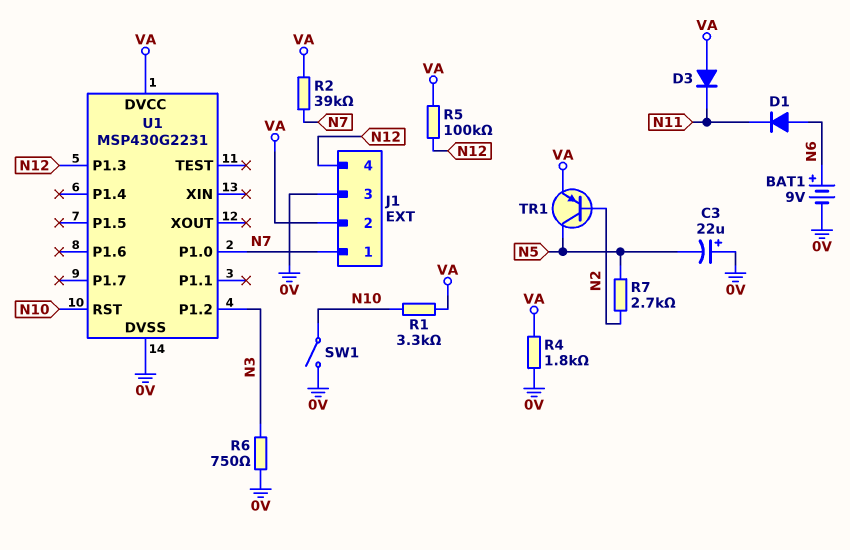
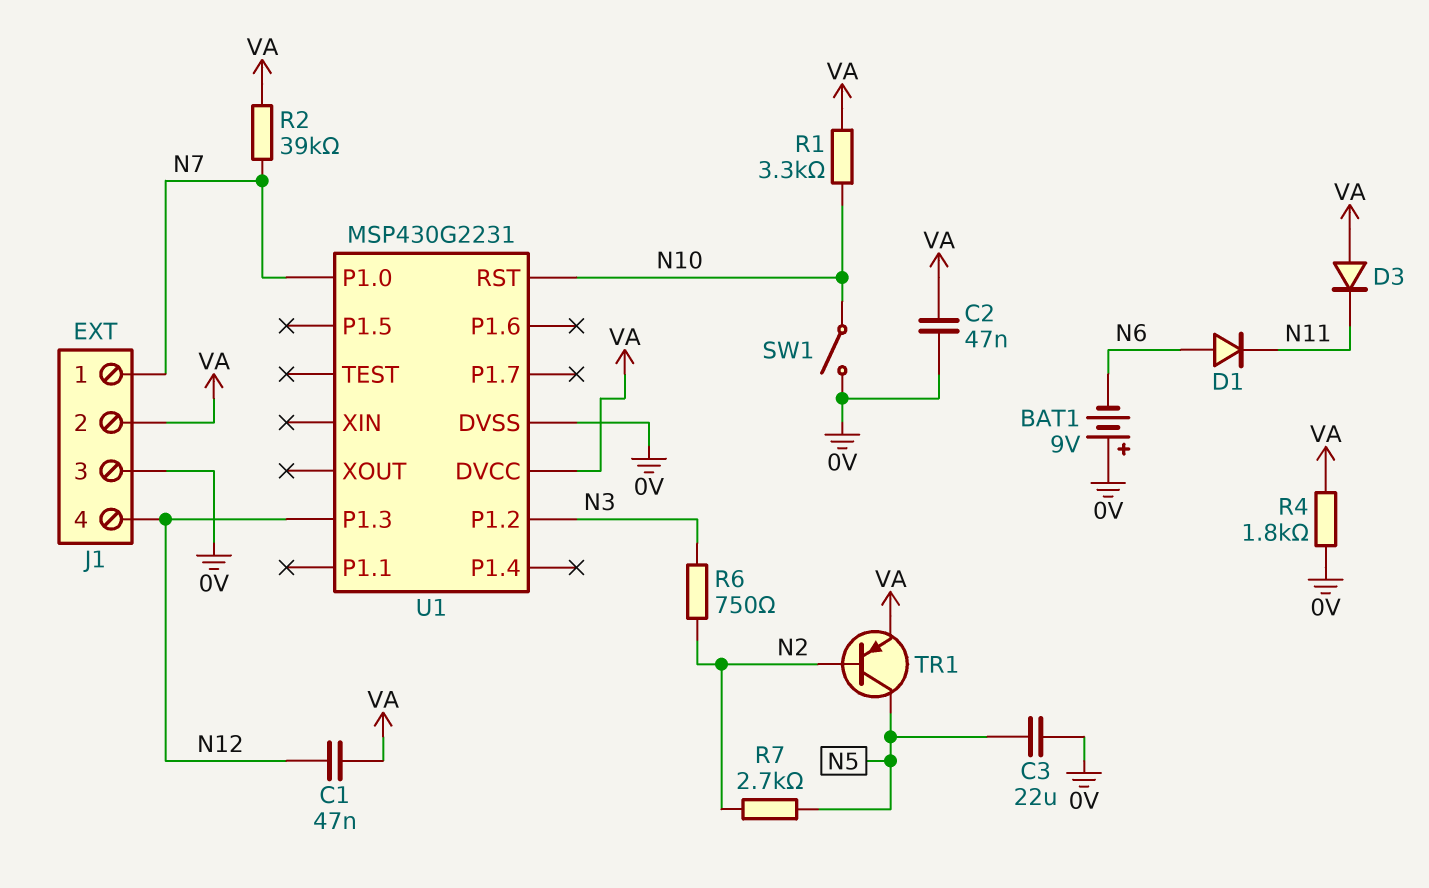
BAT1: 9V (plus N6, minus 0V) -> 9V (plus 0V, minus N6)
C1: none -> 47nF (N12, VA)
C2: none -> 47nF (0V, VA)
C3: 22uF (plus 0V, minus N5) -> 22uF (0V, N5)
R5: 100k (N12, VA) -> none
R6: 750 (0V, N3) -> 750 (N2, N3)

